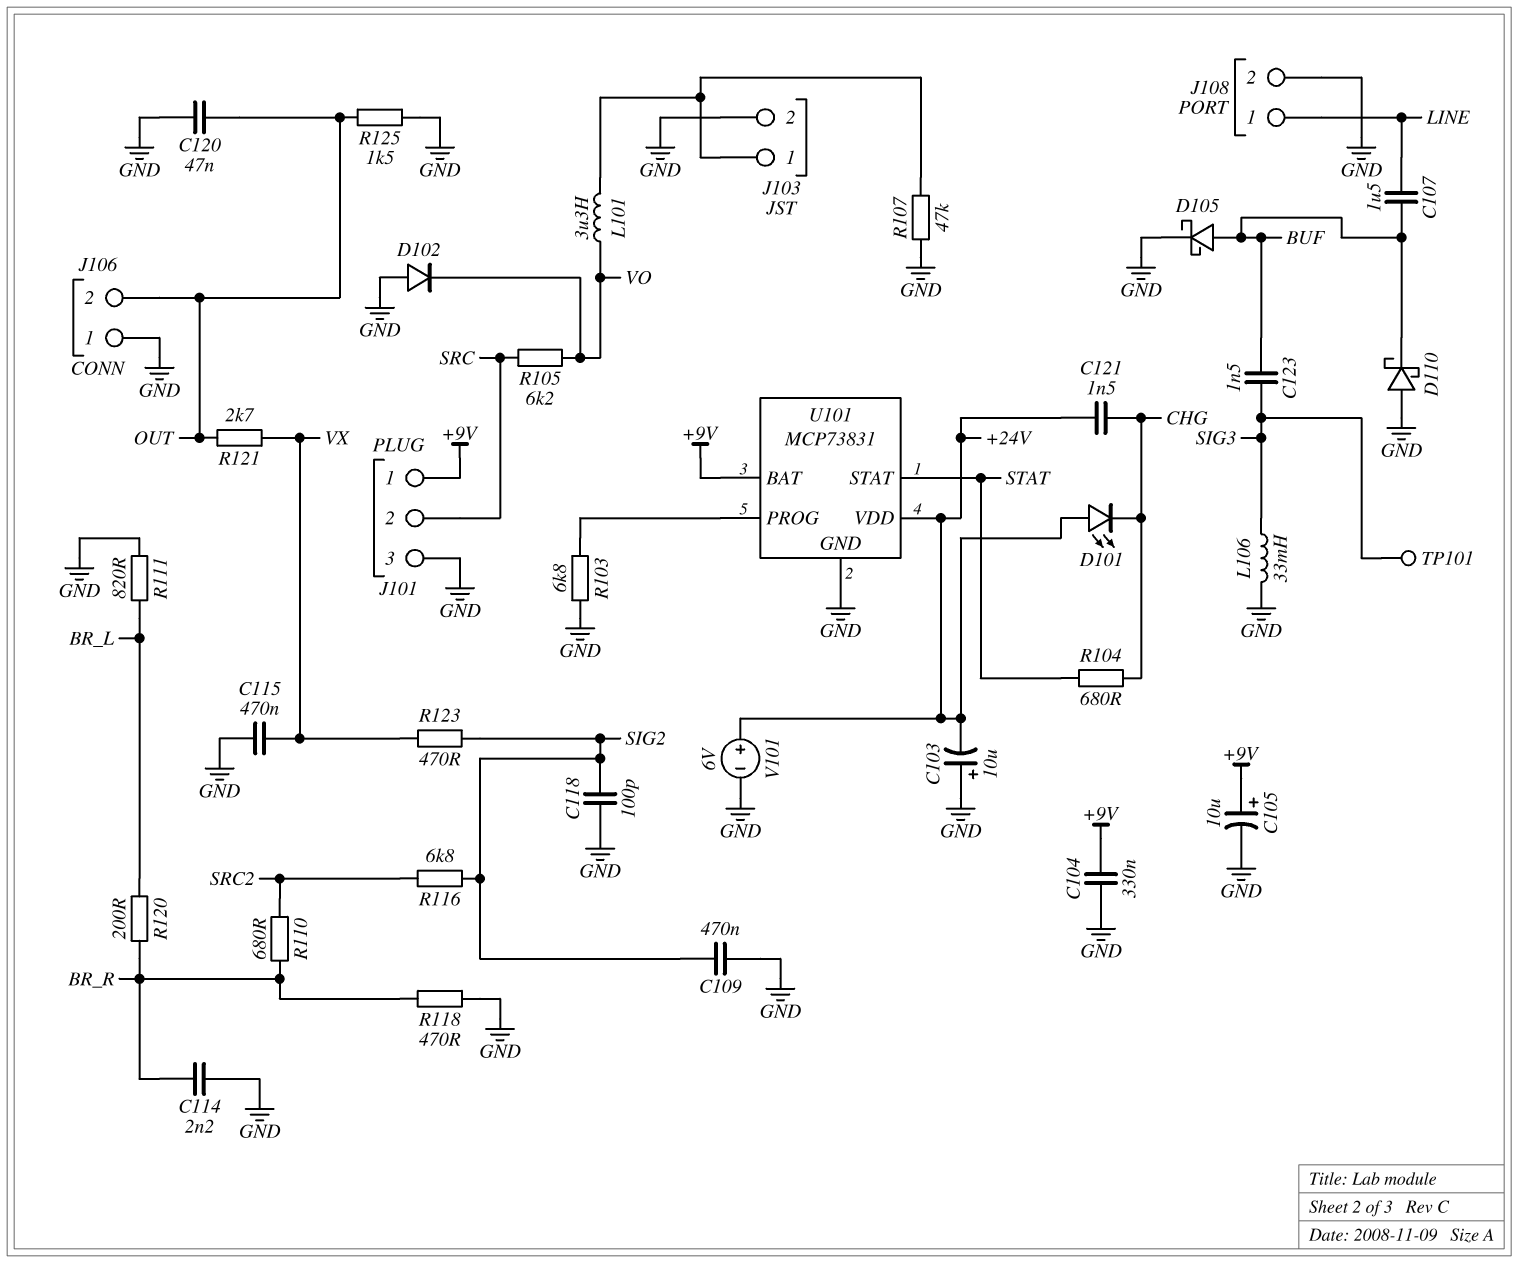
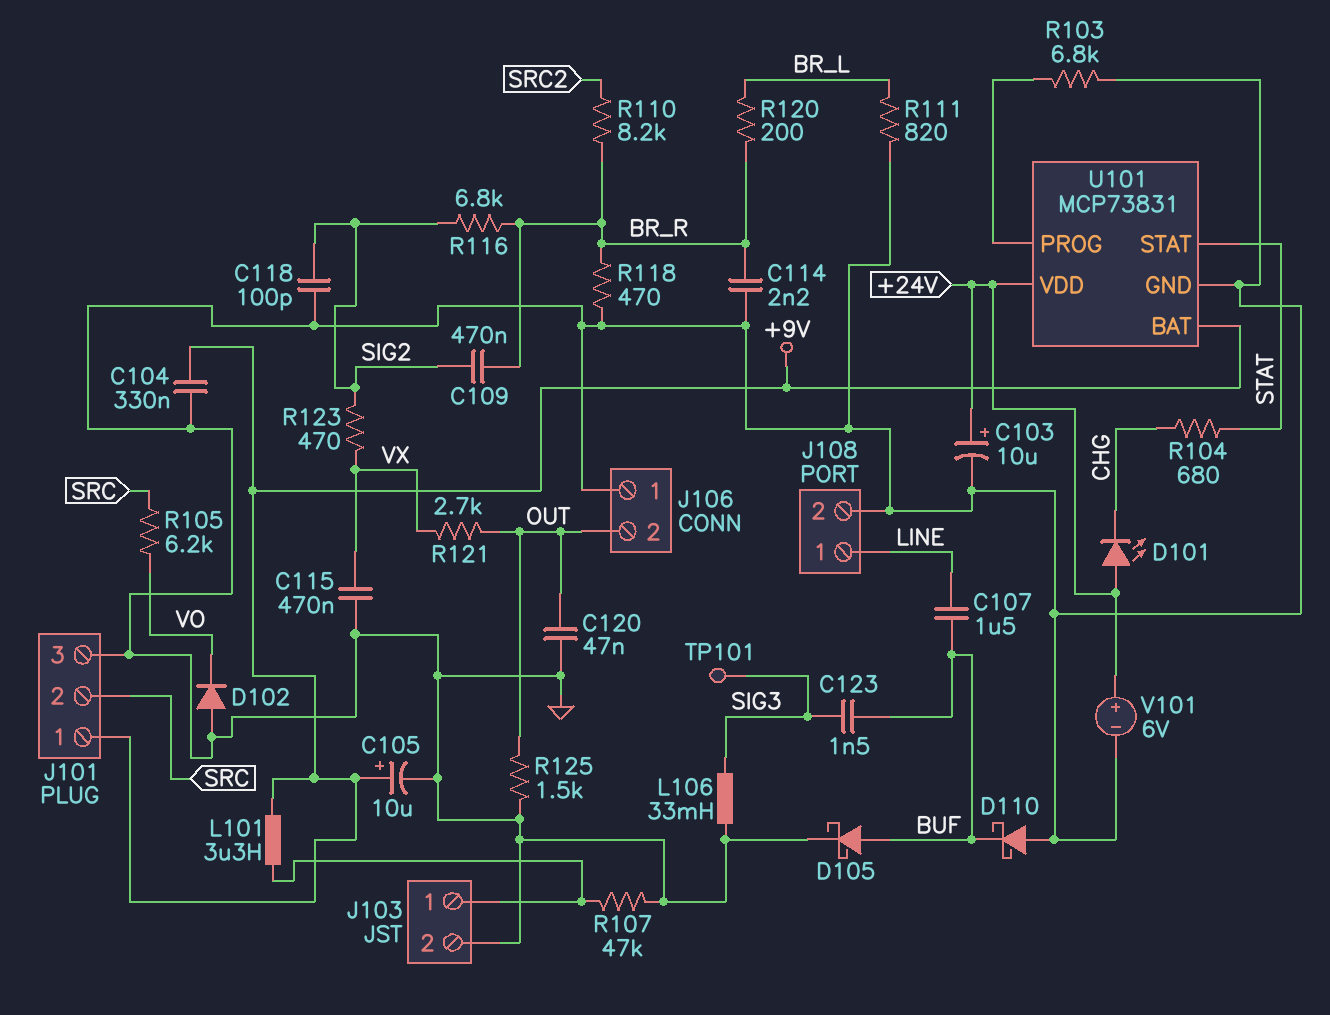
C103: 10uF (plus GND, minus +24V) -> 10uF (plus +24V, minus GND)
C109: 470nF (GND, SIG2) -> 470nF (BR_R, SIG2)
C121: 1.5nF (+24V, CHG) -> none
L101: 3.3uH (J103/1, VO) -> 3.3uH (+9V, J103/1)
R110: 680 (BR_R, SRC2) -> 8.2k (BR_R, SRC2)
R116: 6.8k (SIG2, SRC2) -> 6.8k (BR_R, SIG2)

